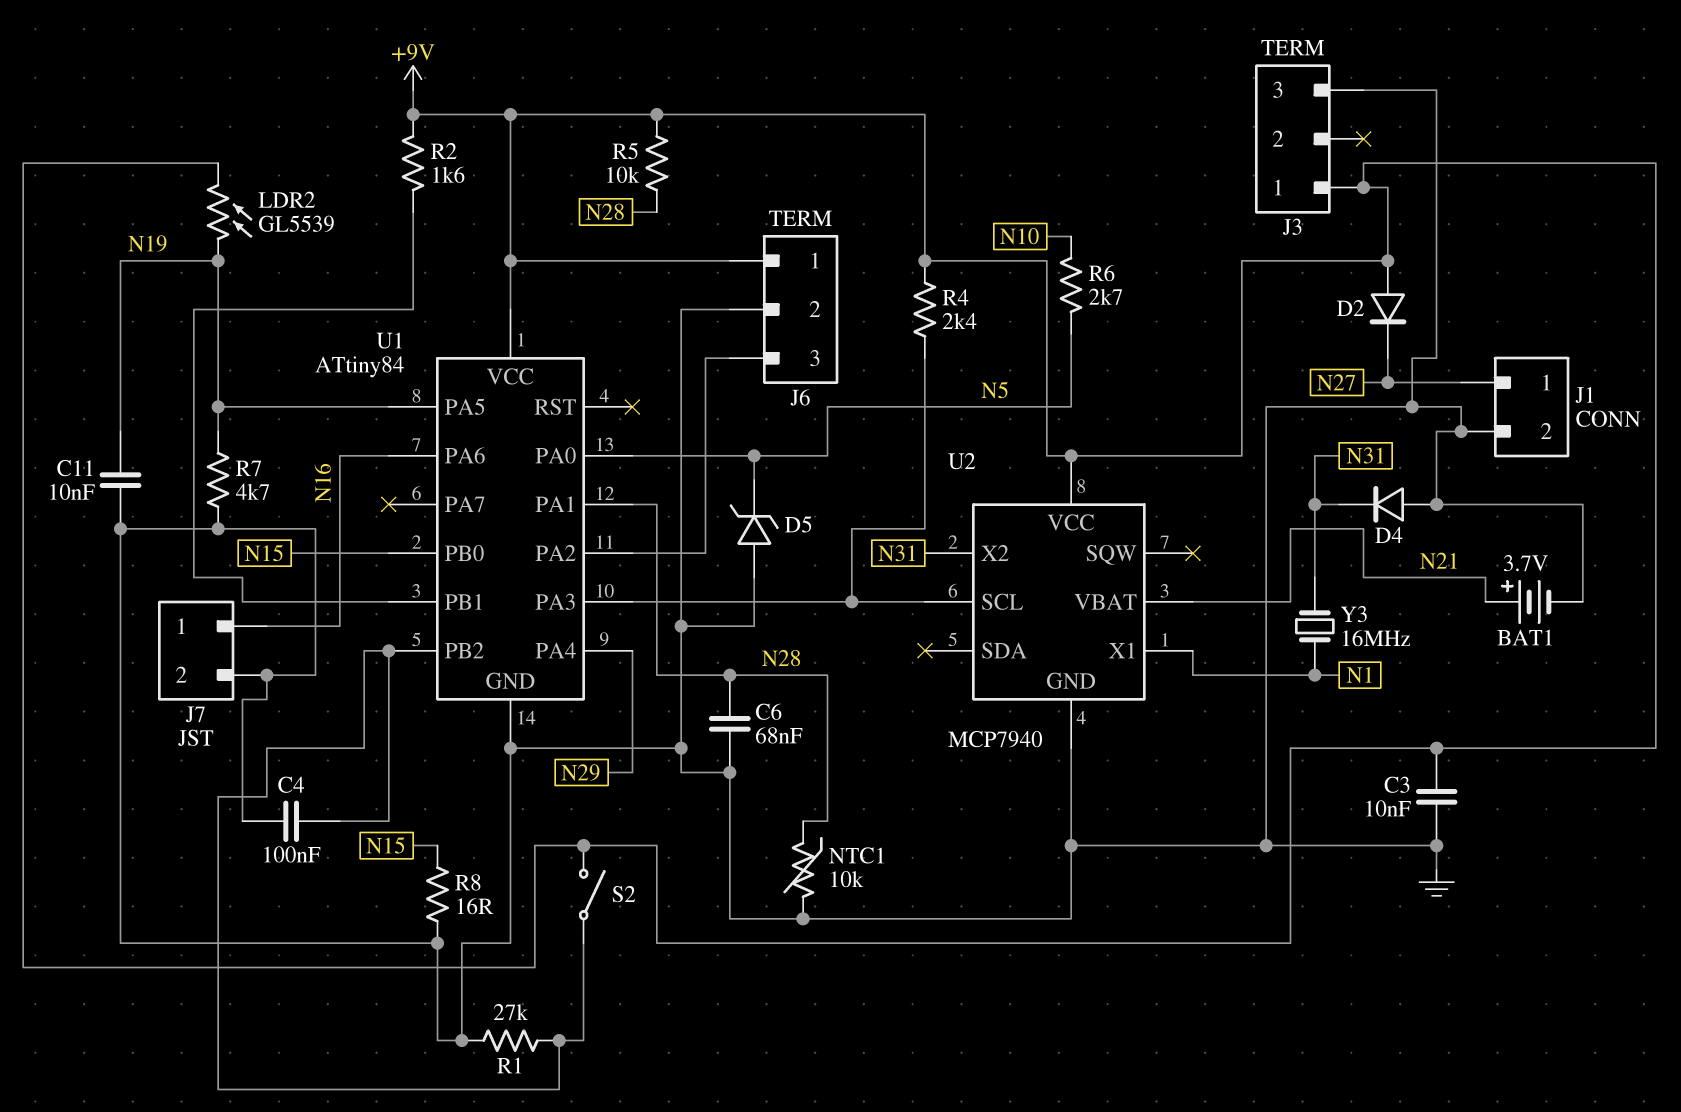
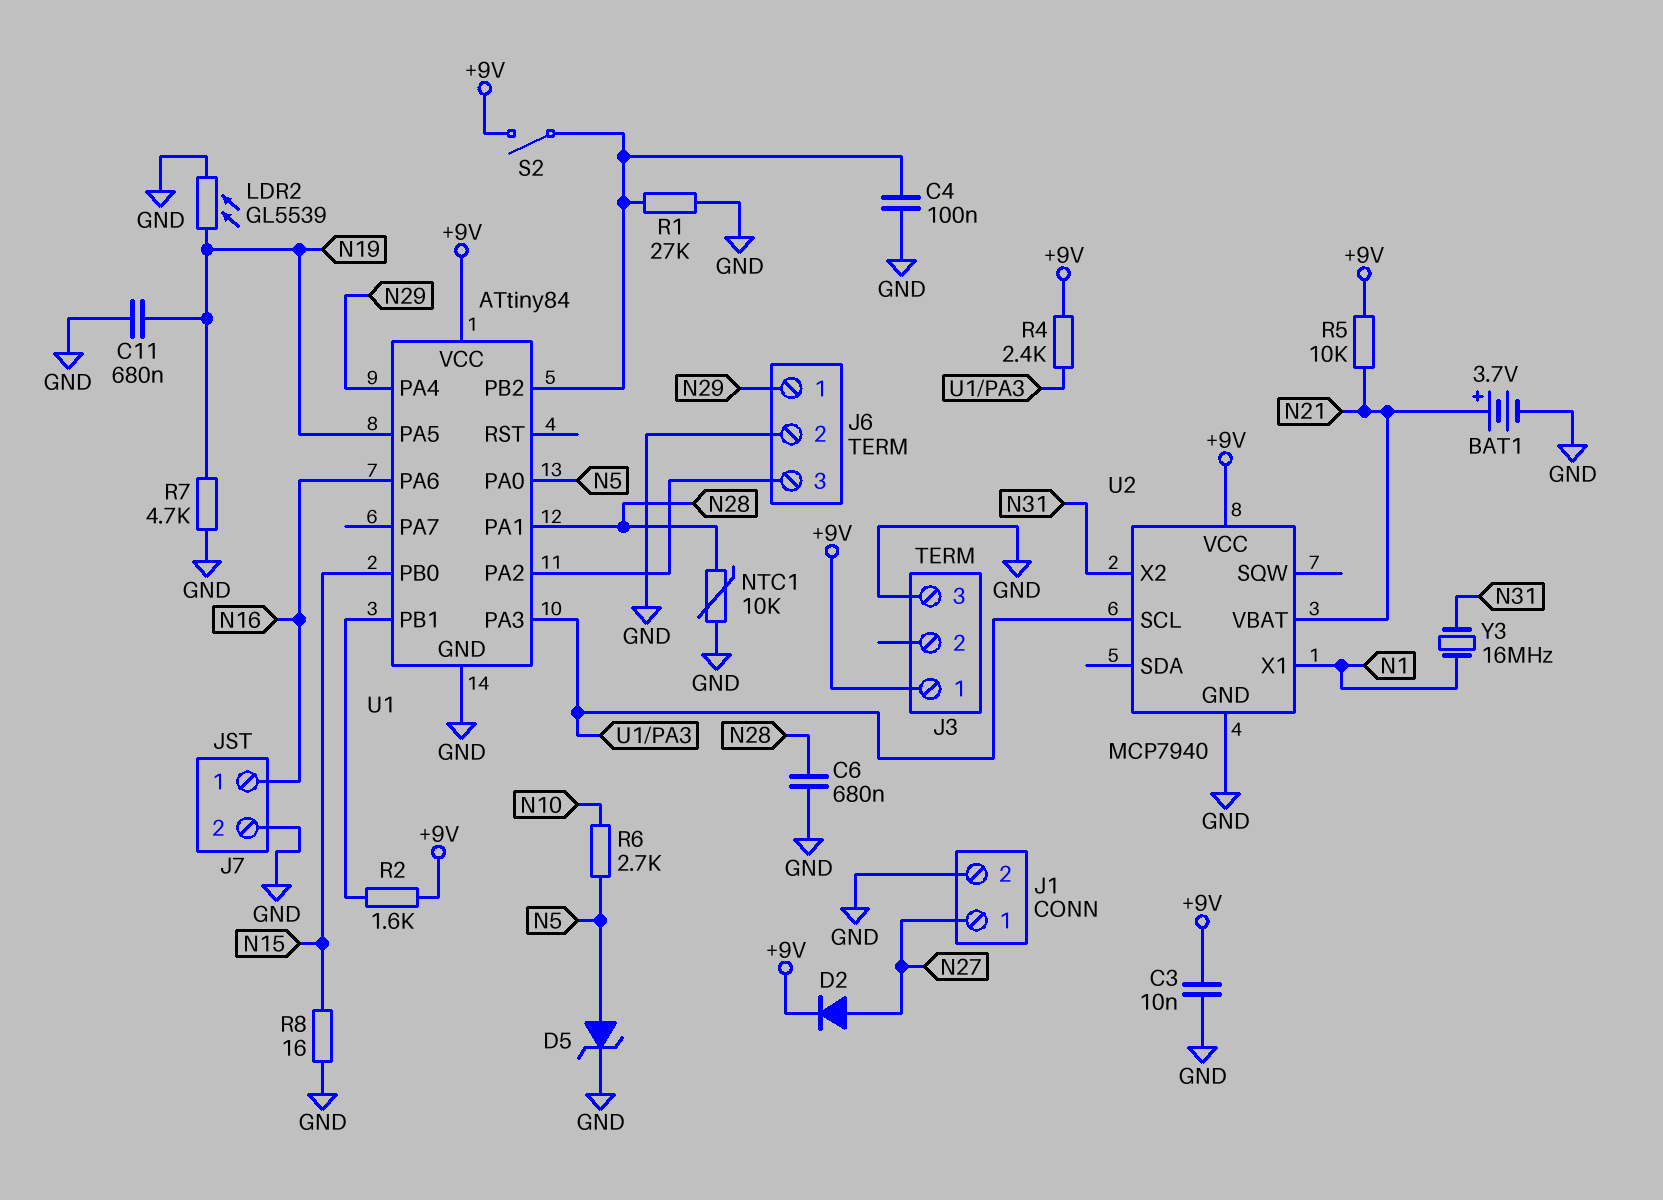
C6: 68nF (GND, N28) -> 680nF (GND, N28)
C11: 10nF (GND, N19) -> 680nF (GND, N19)
D2: diode (A +9V, K N27) -> diode (A N27, K +9V)
D4: diode (A GND, K N31) -> none
D5: zener (A GND, K N5) -> zener (A N5, K GND)
J6 pin 1: +9V -> N29
LDR2: GL5539 (+9V, N19) -> GL5539 (GND, N19)
R5: 10k (+9V, N28) -> 10k (+9V, N21)

